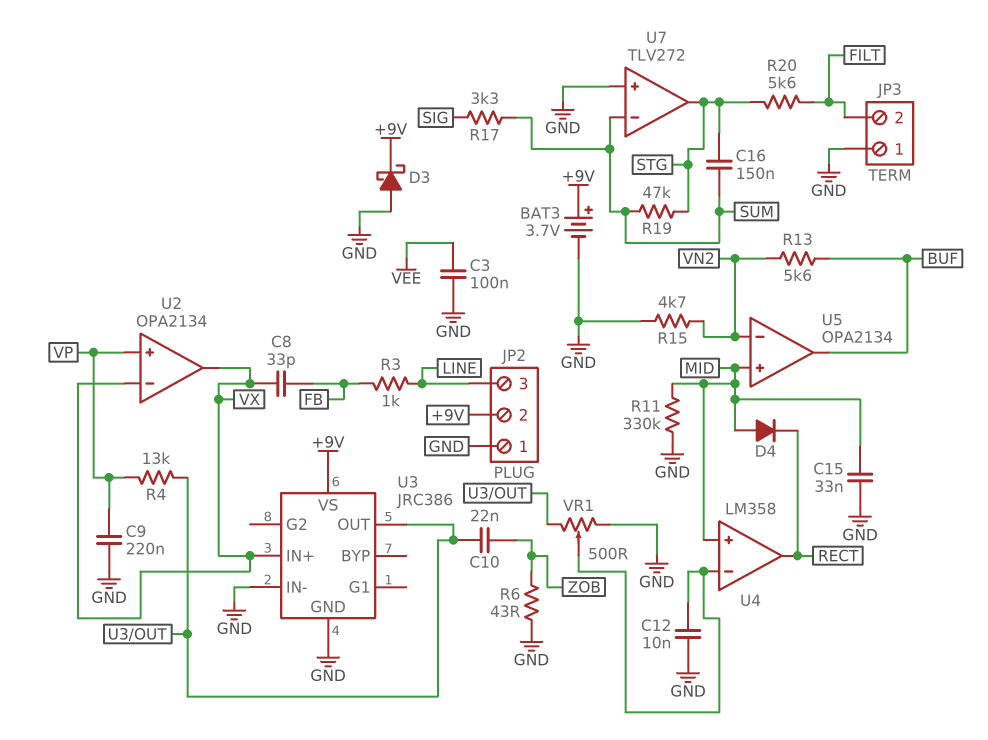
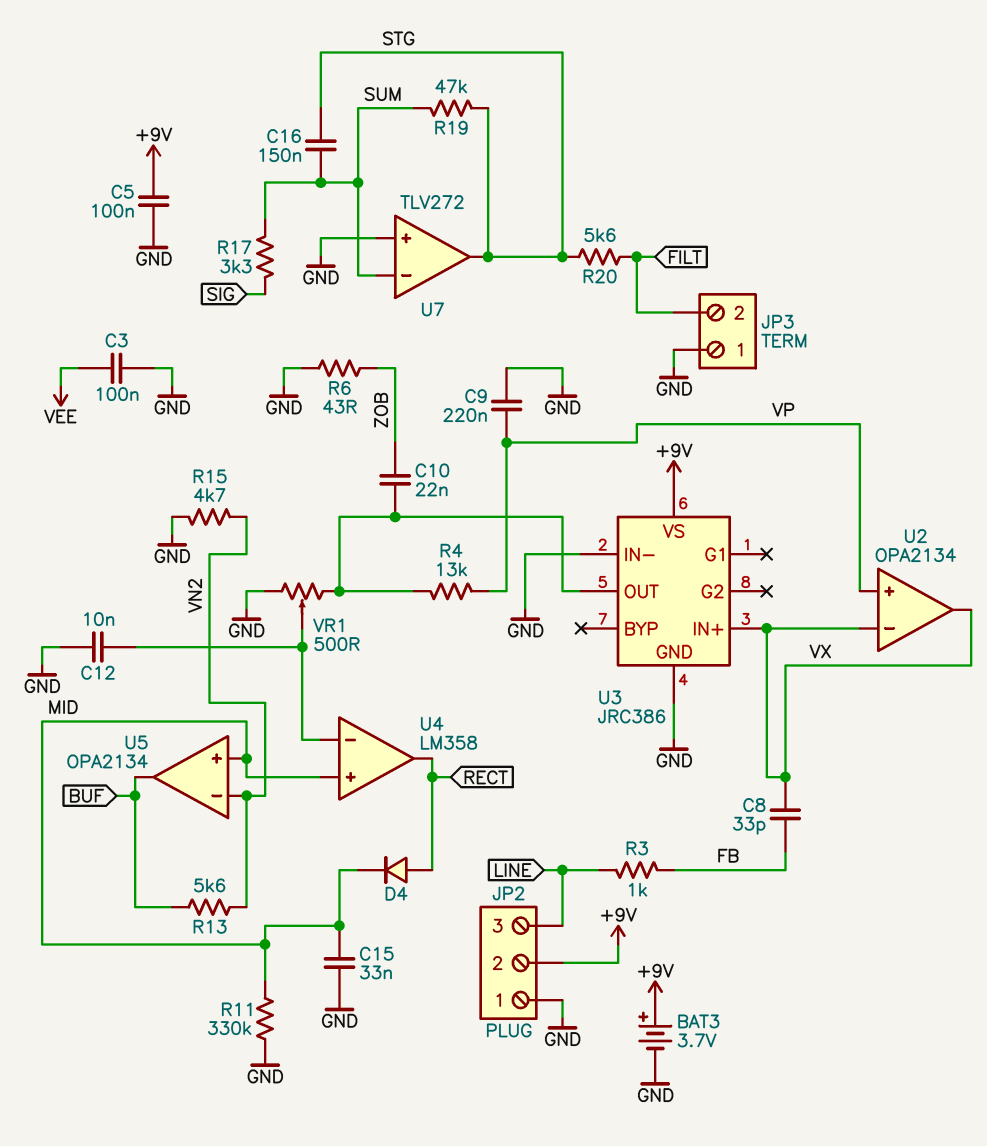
C5: none -> 100nF (+9V, GND)
D3: schottky (A GND, K +9V) -> none
D4: diode (A MID, K RECT) -> diode (A RECT, K MID)

